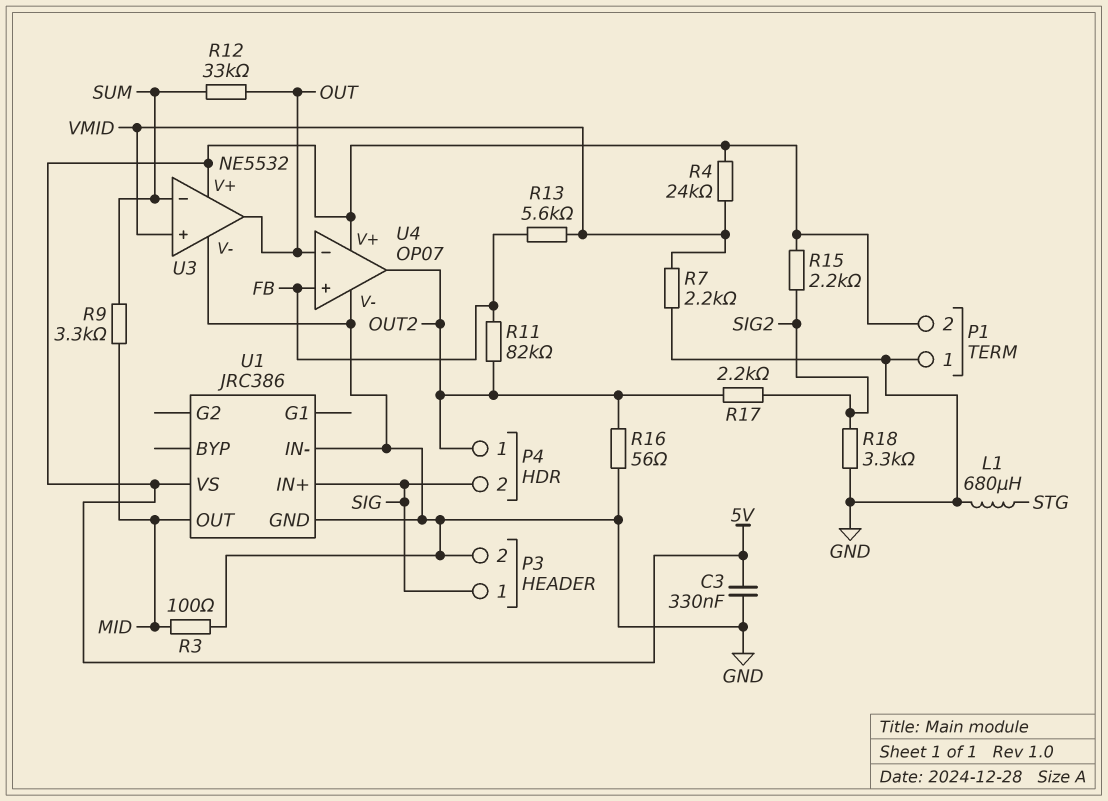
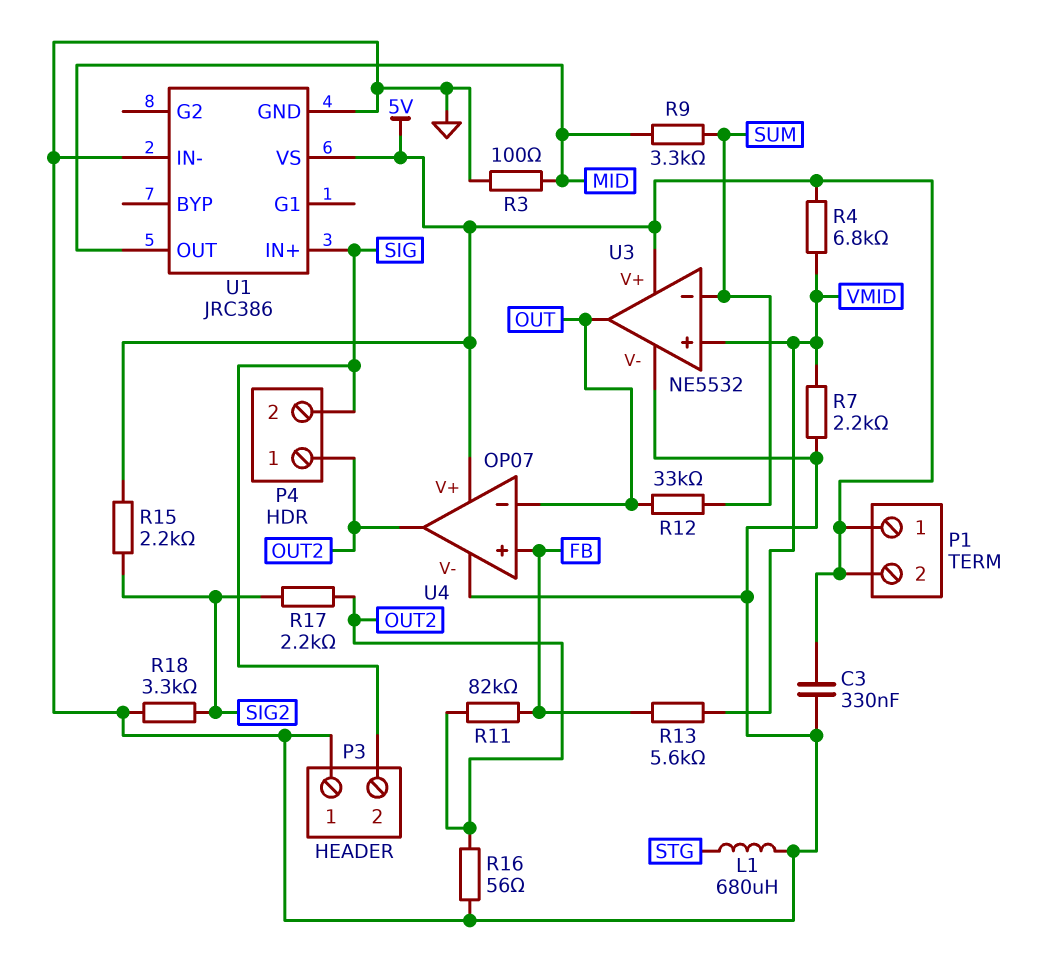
P1 pin 1: GND -> 5V
P3 pin 1: SIG -> GND
P3 pin 2: GND -> SIG
R4: 24k (5V, VMID) -> 6.8k (5V, VMID)

